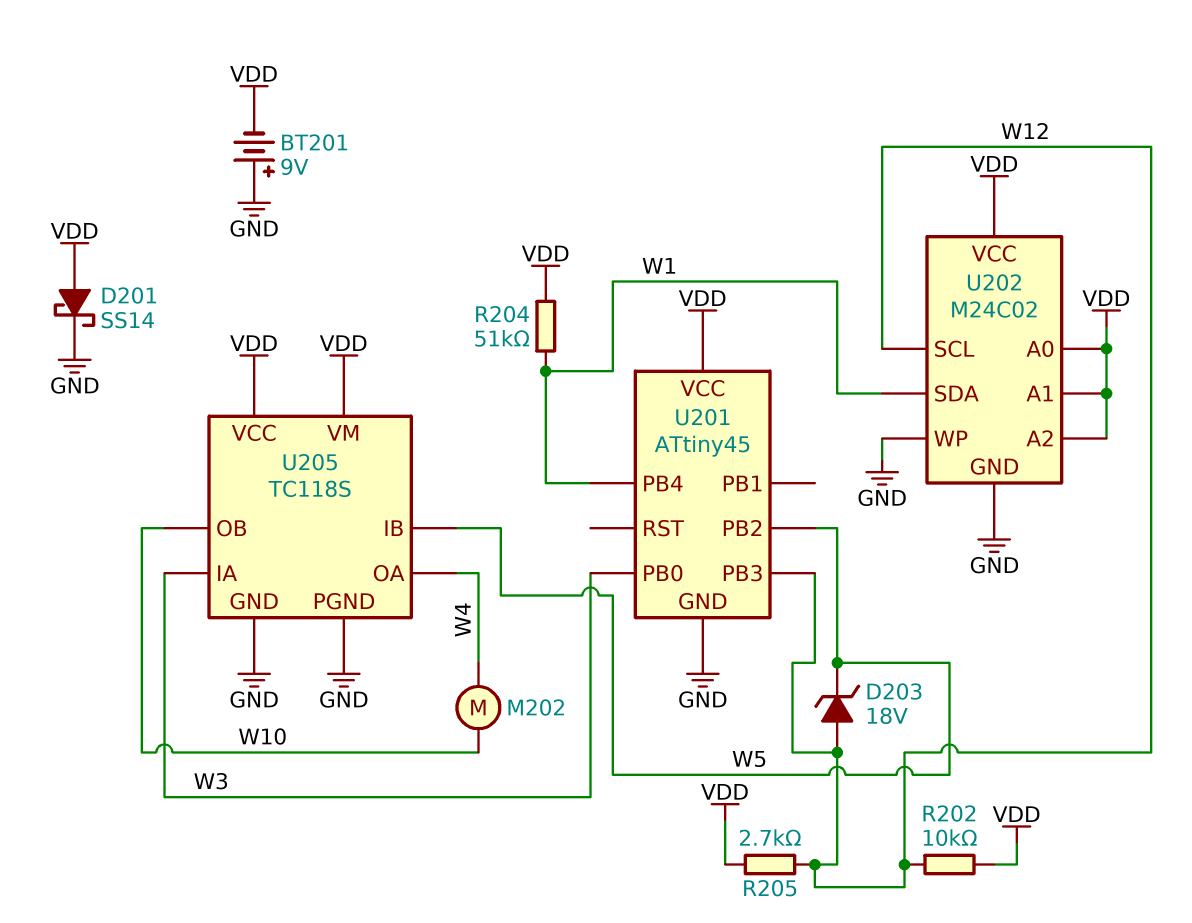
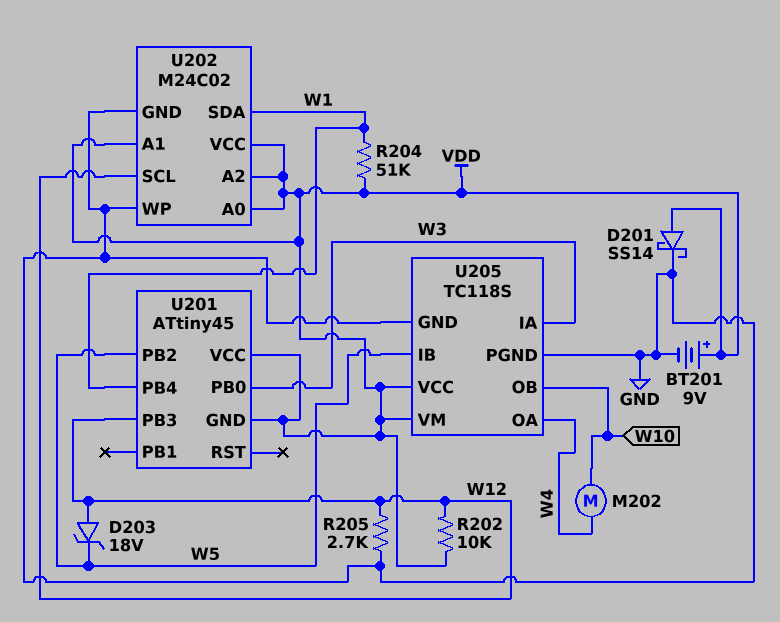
BT201: 9V (plus GND, minus VDD) -> 9V (plus VDD, minus GND)
R205: 2.7k (VDD, W12) -> 2.7k (GND, W12)
U201 pin GND: GND -> VDD

